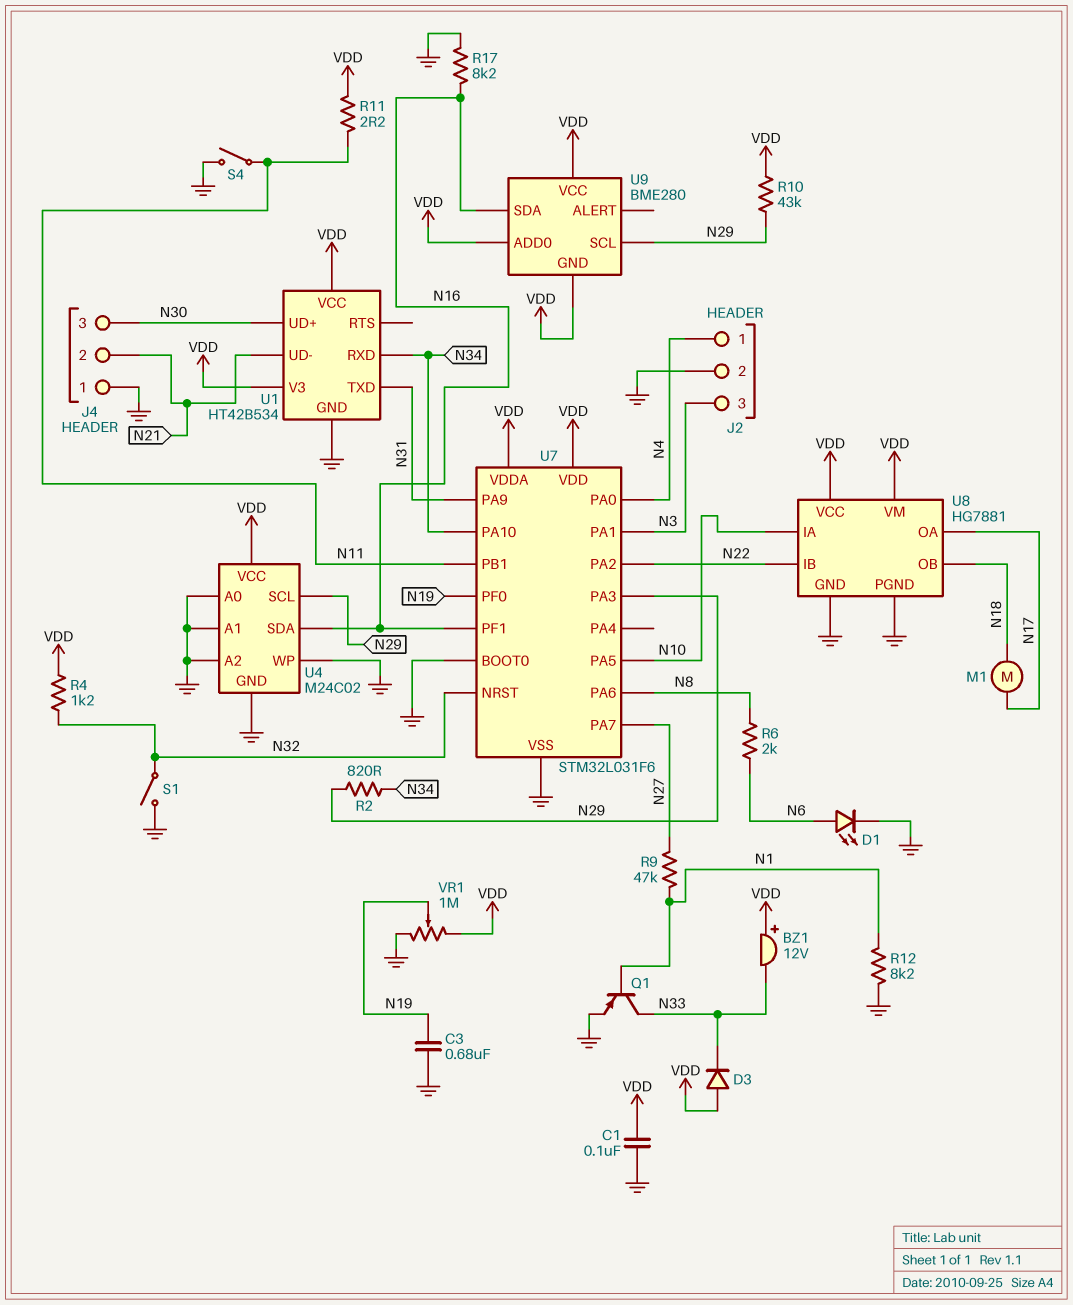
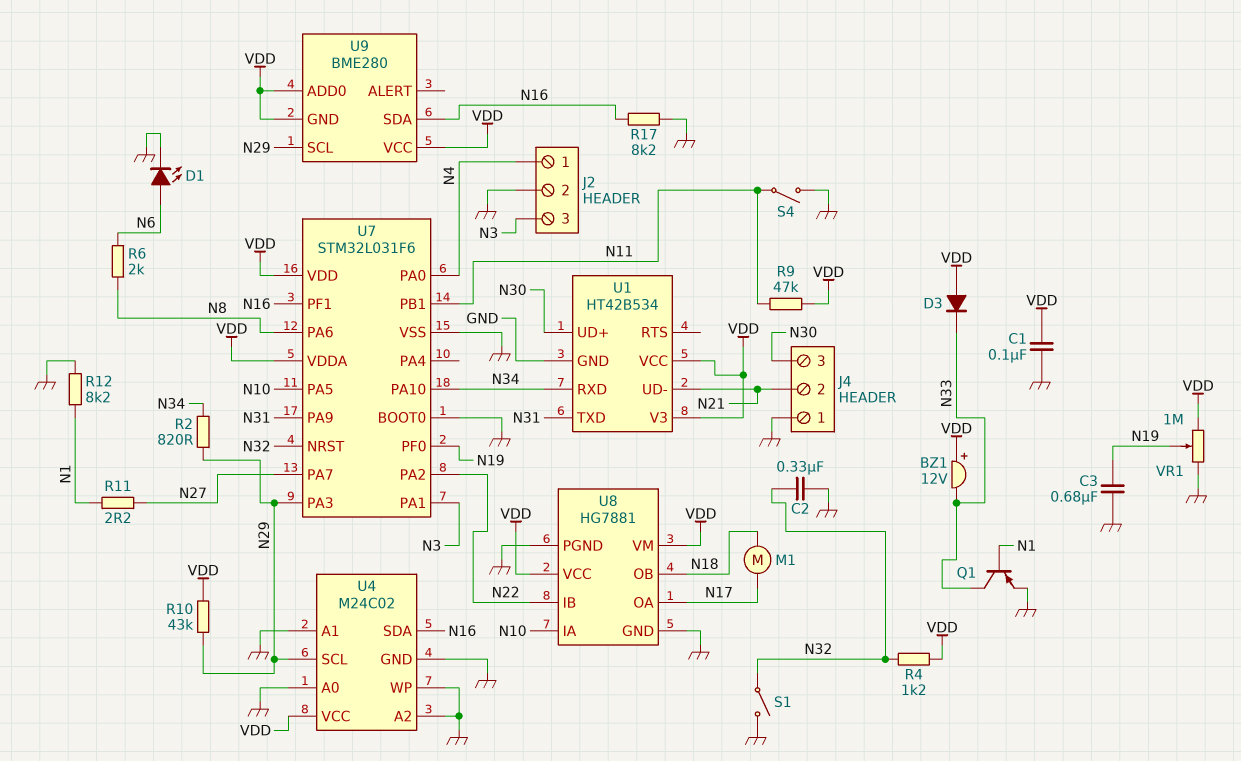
C2: none -> 330nF (GND, N32)
R9: 47k (N1, N27) -> 47k (N11, VDD)
R11: 2.2 (N11, VDD) -> 2.2 (N1, N27)

